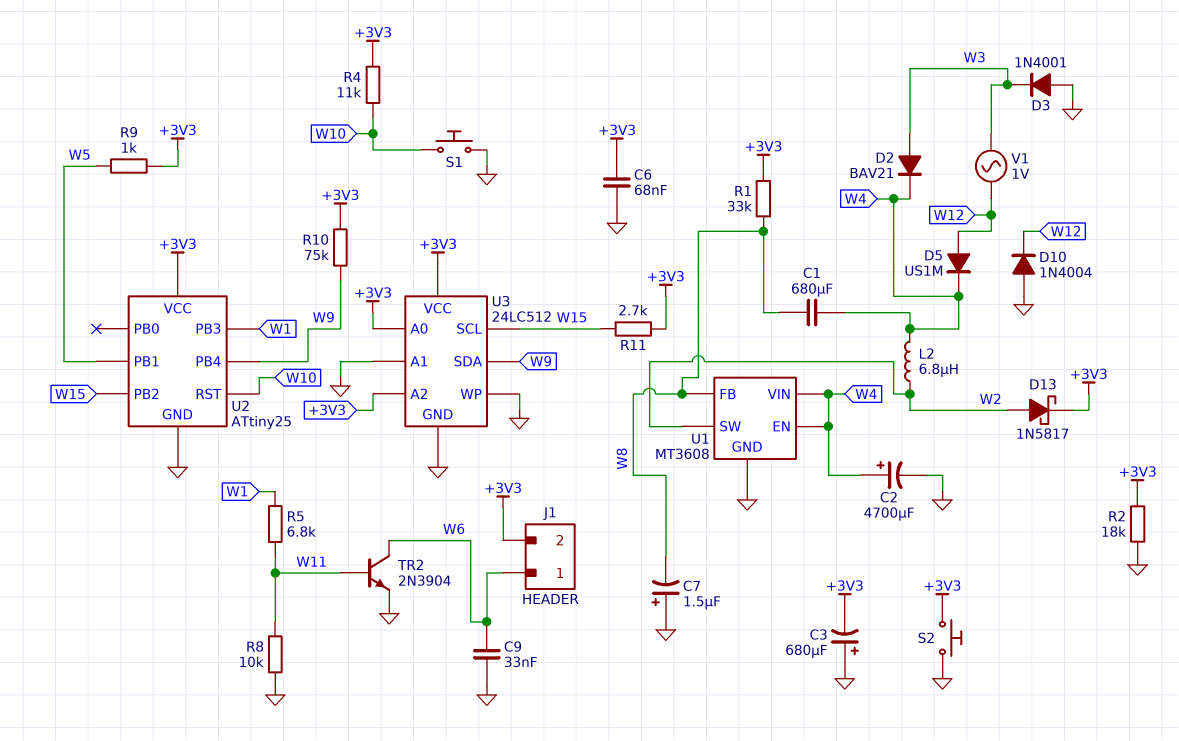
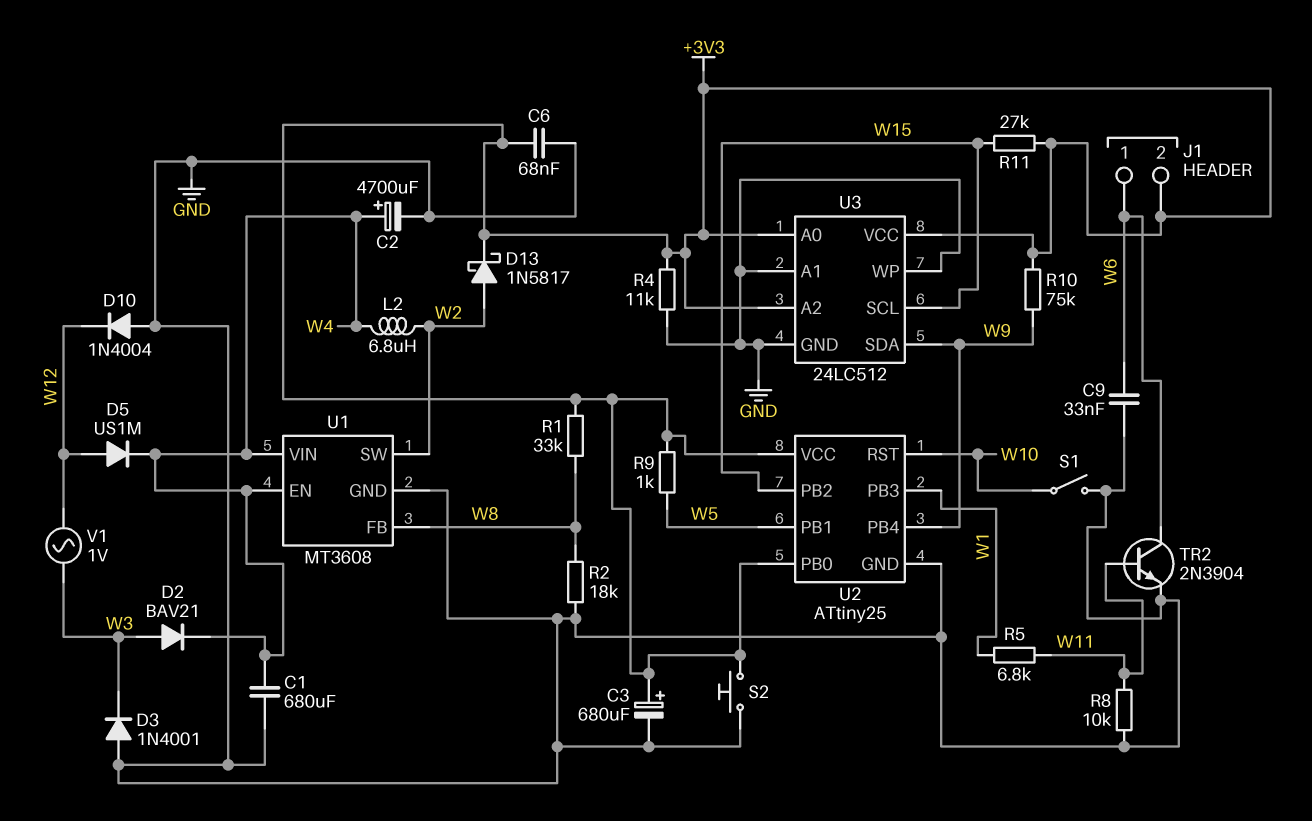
C1: 680uF (W4, W8) -> 680uF (GND, W4)
C3: 680uF (plus GND, minus +3V3) -> 680uF (plus +3V3, minus GND)
C7: 1.5uF (plus GND, minus W8) -> none
R2: 18k (+3V3, GND) -> 18k (GND, W8)
R4: 11k (+3V3, W10) -> 11k (+3V3, GND)
R11: 2.7k (+3V3, W15) -> 27k (+3V3, W15)
S1: button (GND, W10) -> switch (GND, W10)
U2 pin PB0: none -> +3V3

